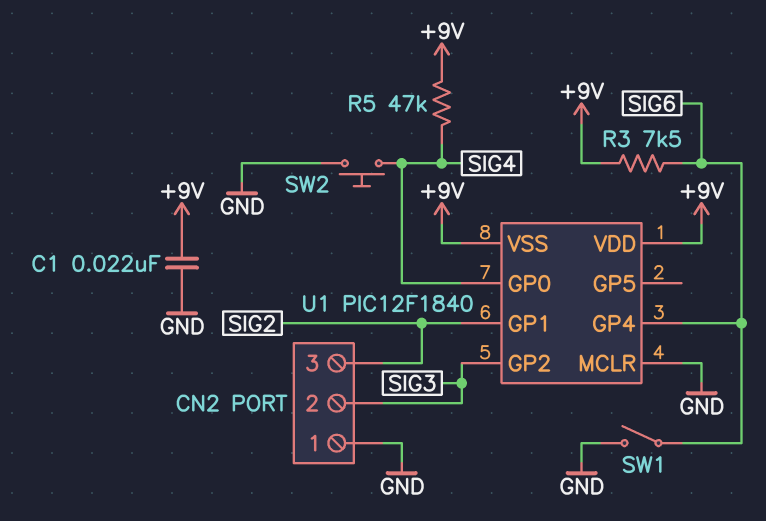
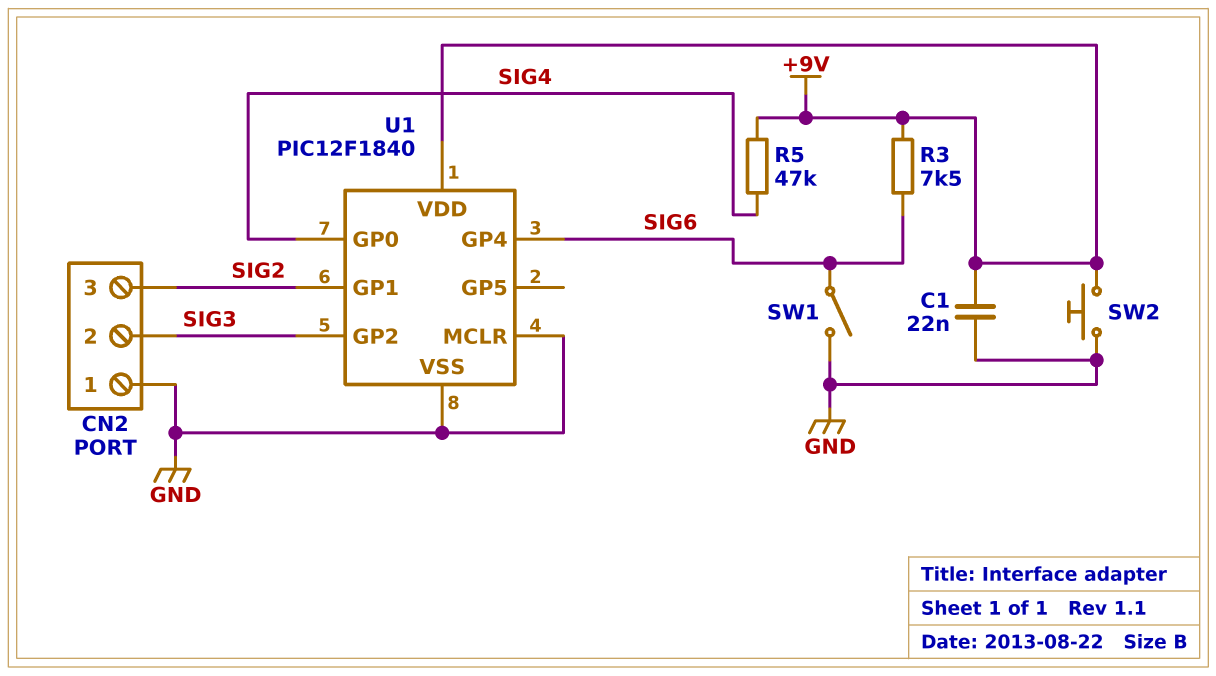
SW2: button (GND, SIG4) -> button (+9V, GND)
U1 pin VSS: +9V -> GND

